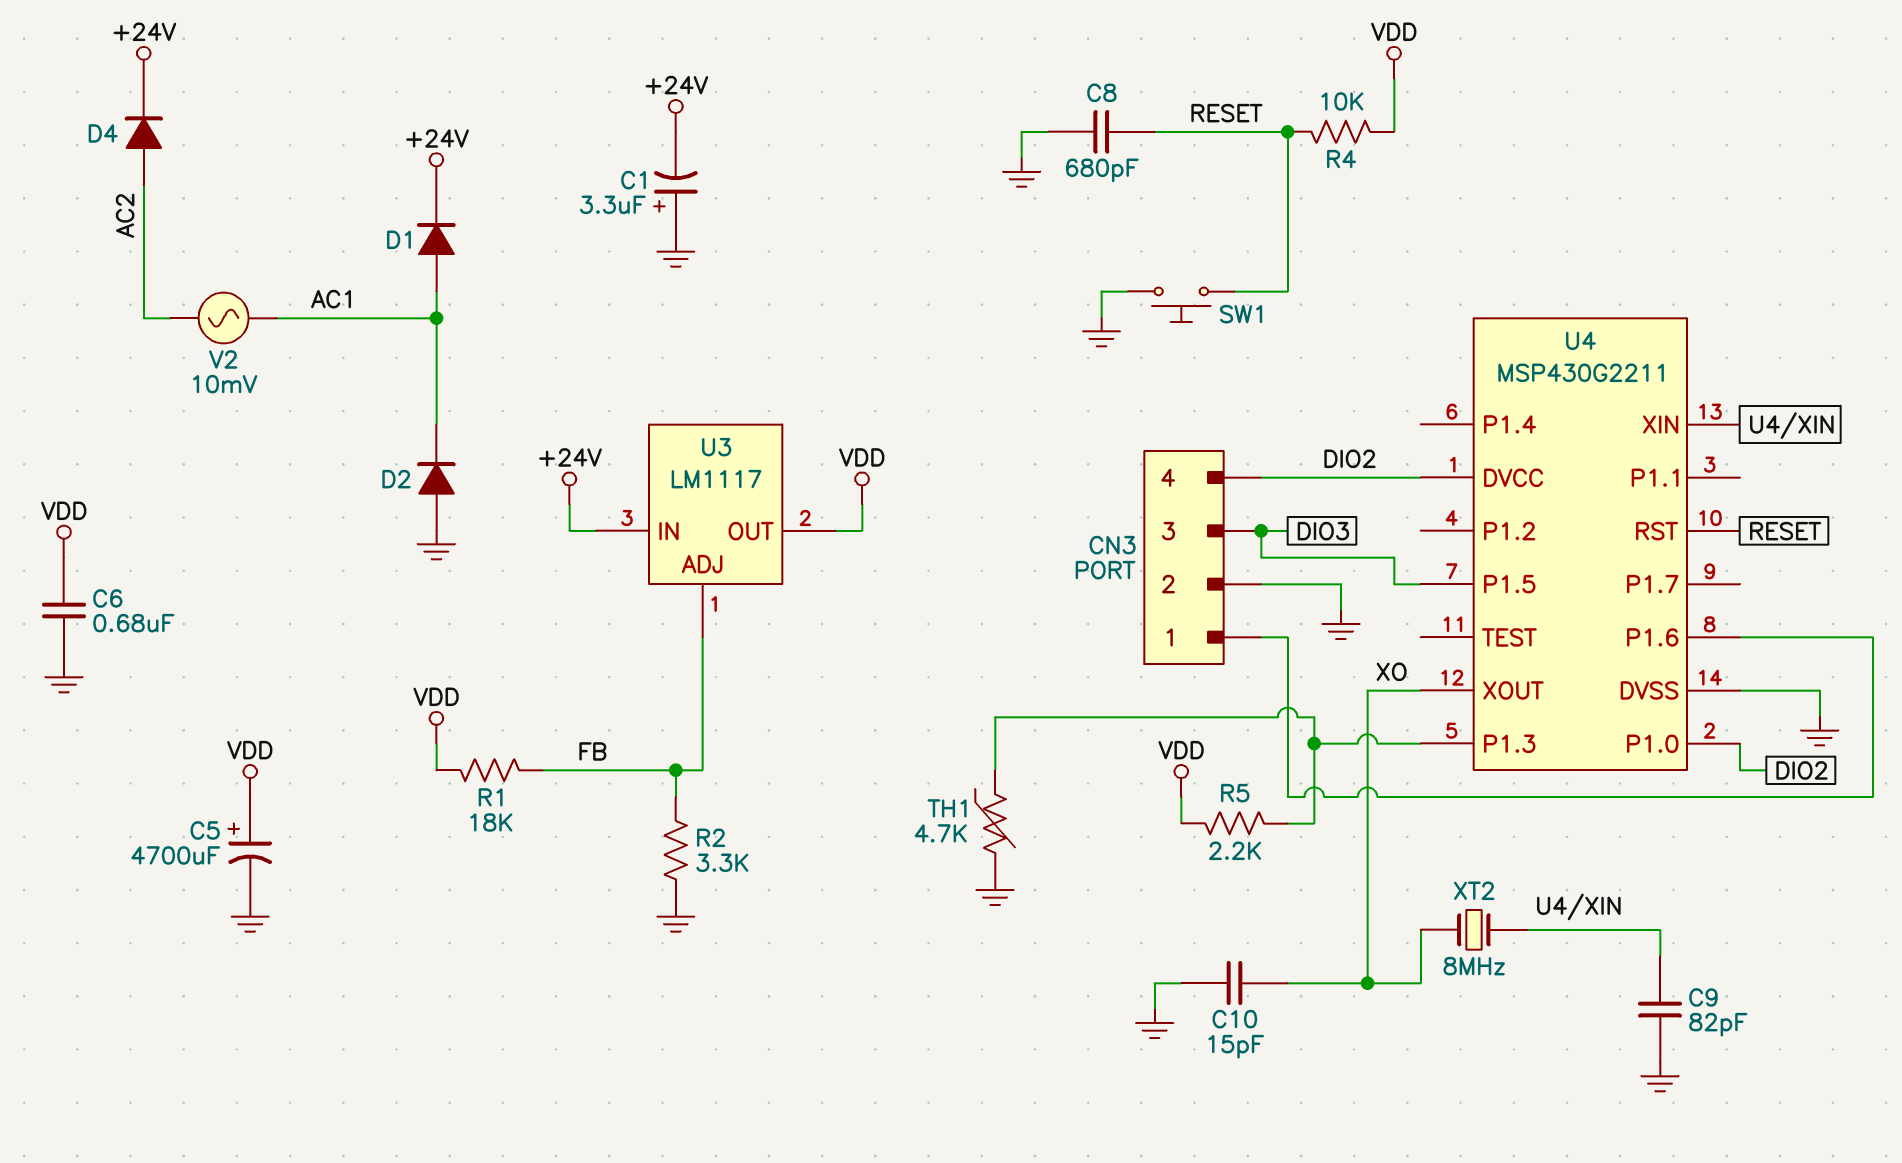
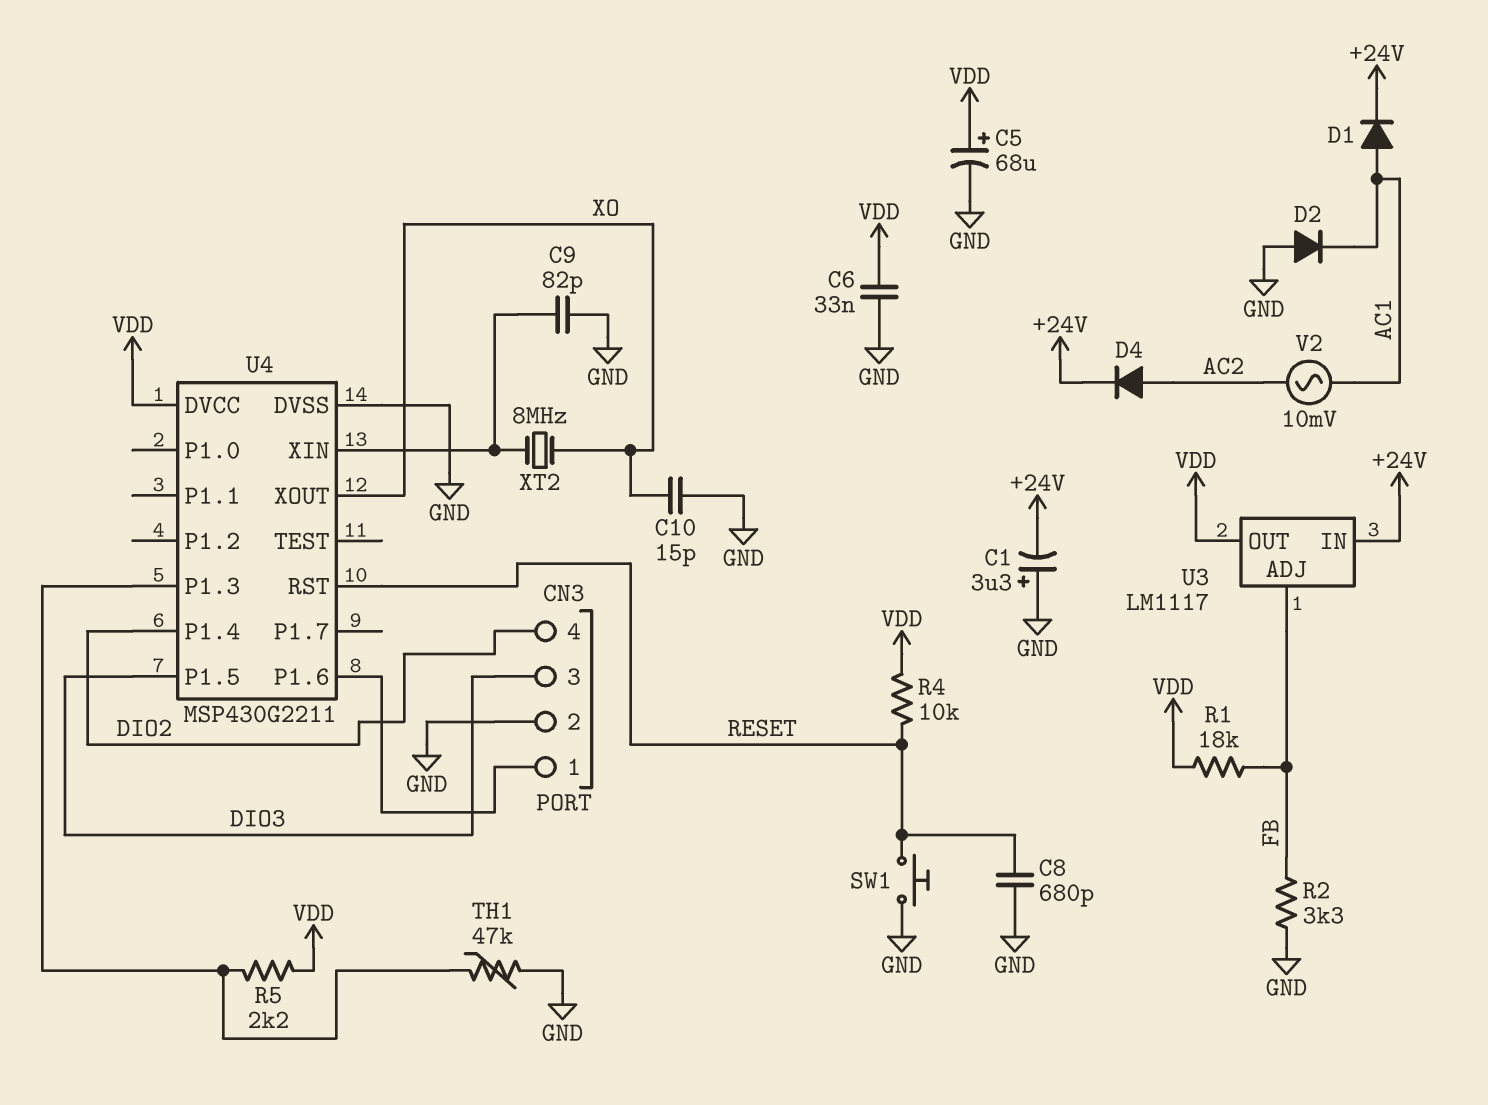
C5: 4700uF (plus VDD, minus GND) -> 68uF (plus VDD, minus GND)
C6: 680nF (GND, VDD) -> 33nF (GND, VDD)
TH1: 4.7k (GND, U4/P1.3) -> 47k (GND, U4/P1.3)
U4 pin DVCC: DIO2 -> VDD
U4 pin P1.0: DIO2 -> none
U4 pin P1.4: none -> DIO2

